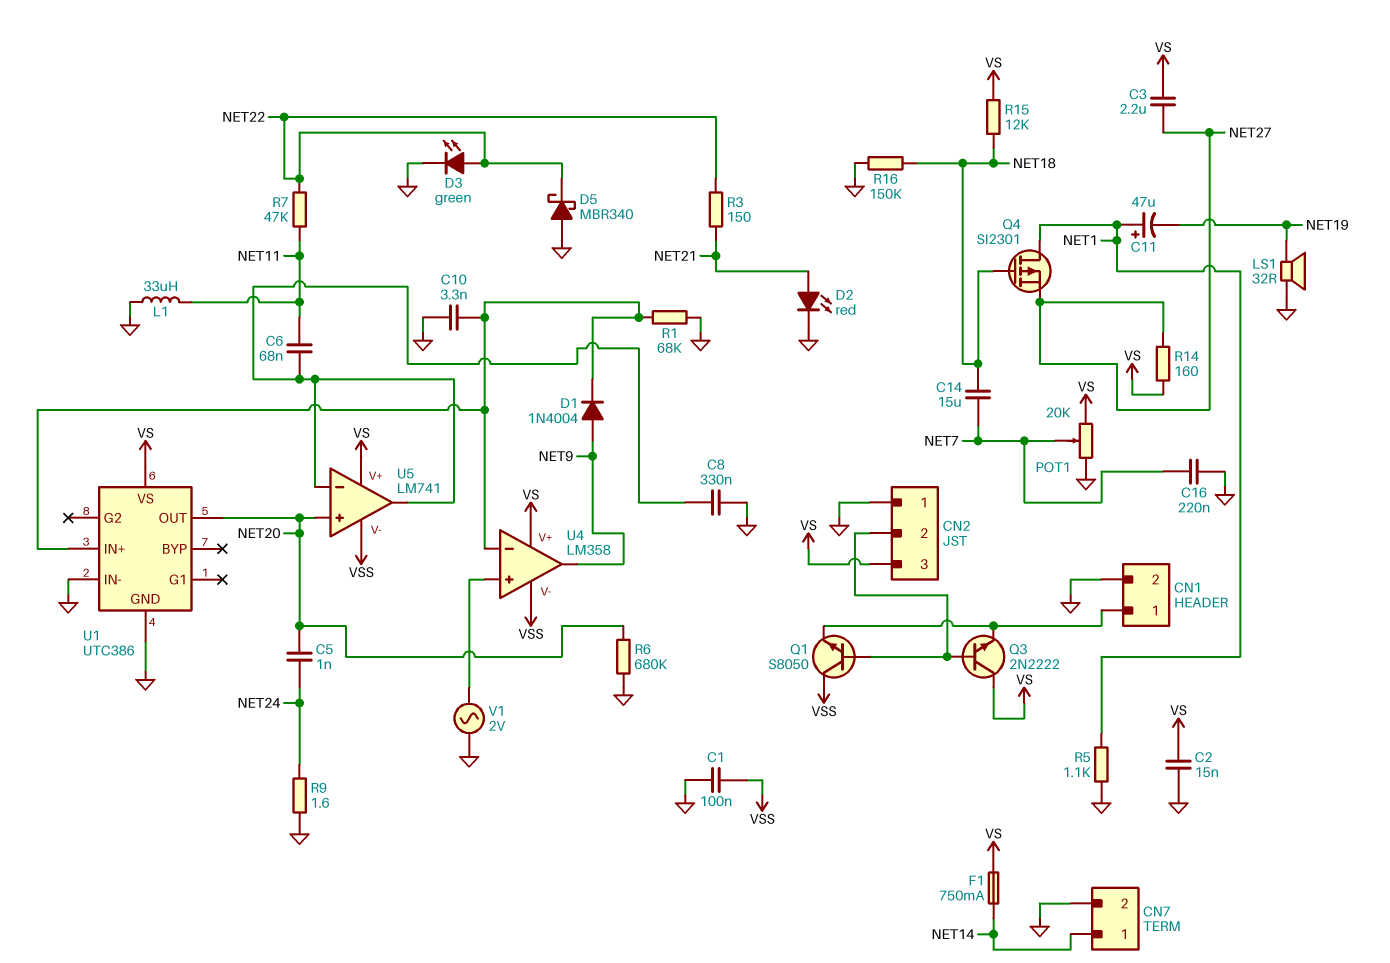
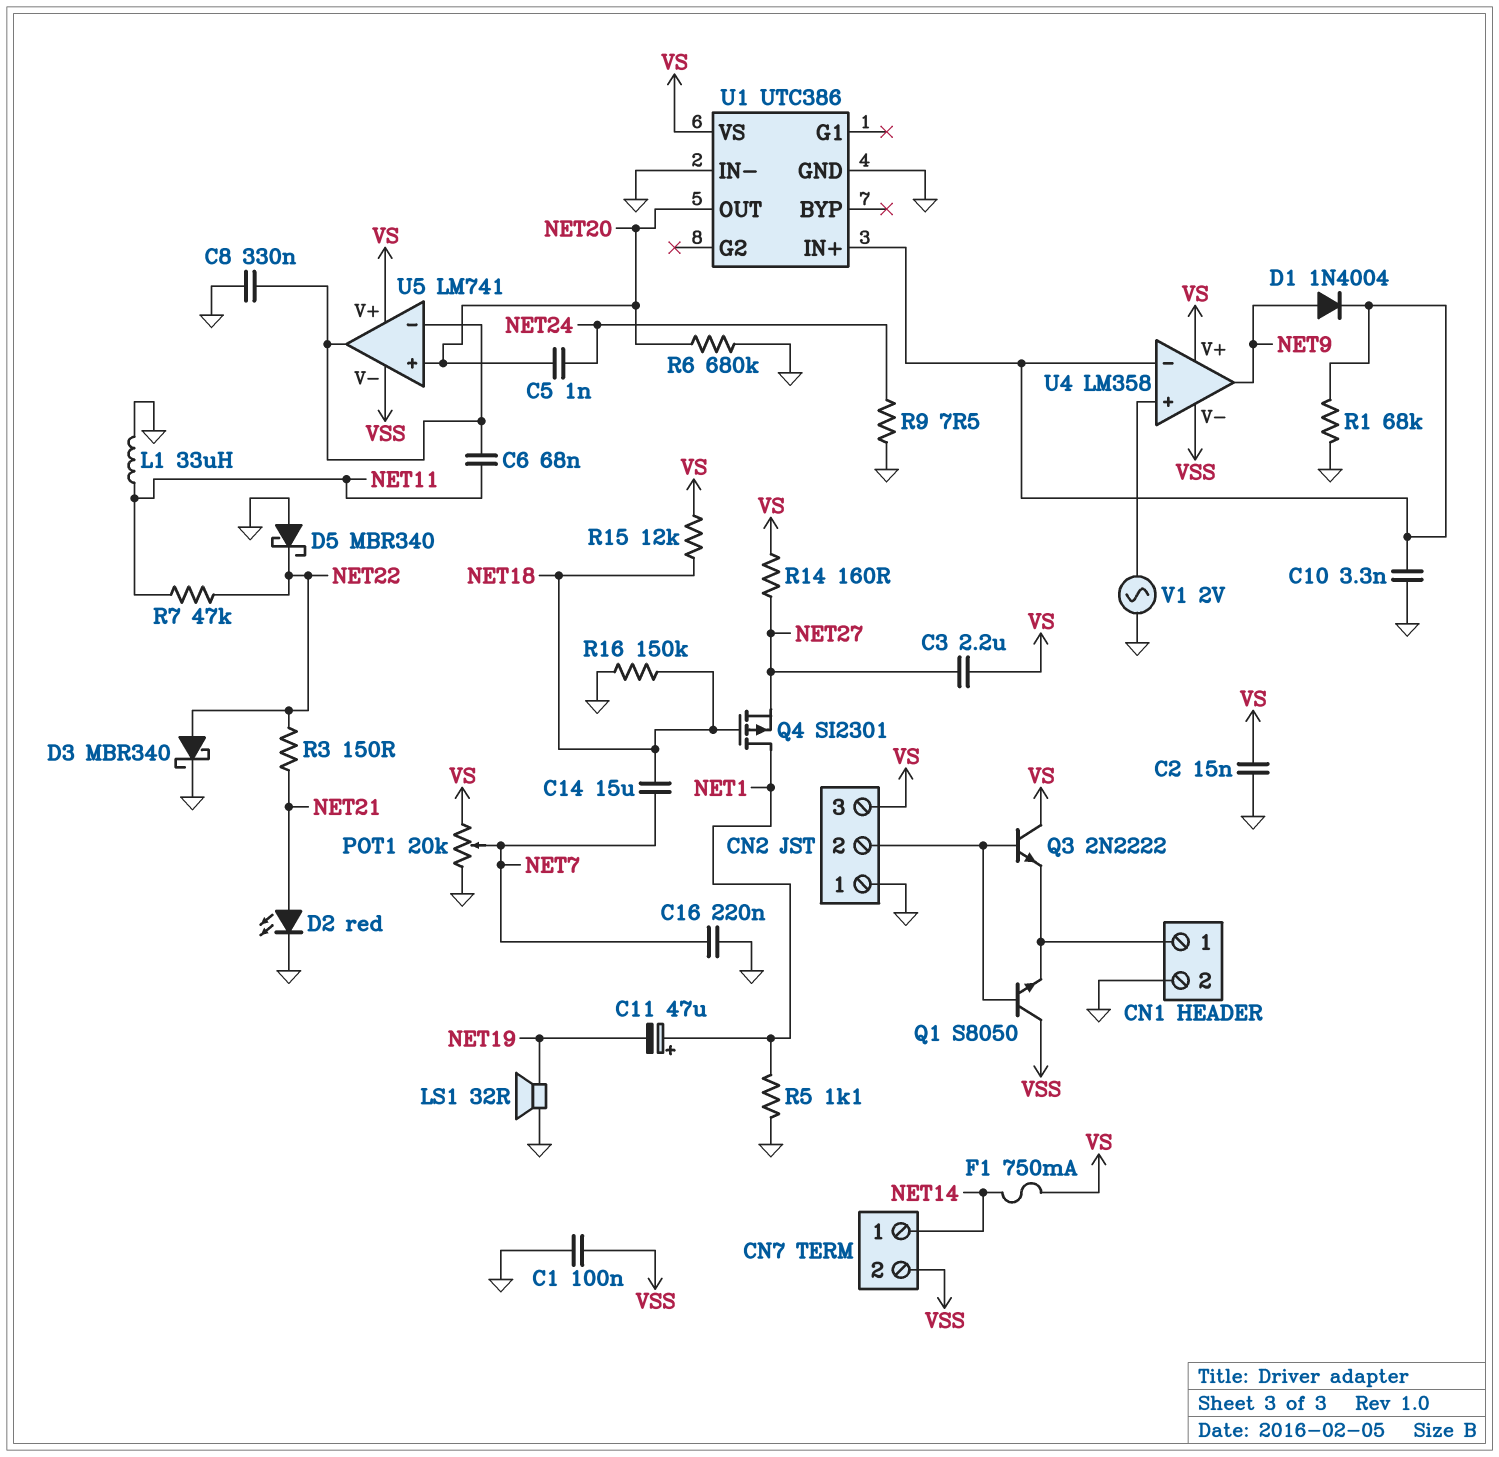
CN7 pin 2: GND -> VSS
D3: LED green (A NET22, K GND) -> schottky MBR340 (A NET22, K GND)
R9: 1.6 (GND, NET24) -> 7.5 (GND, NET24)

